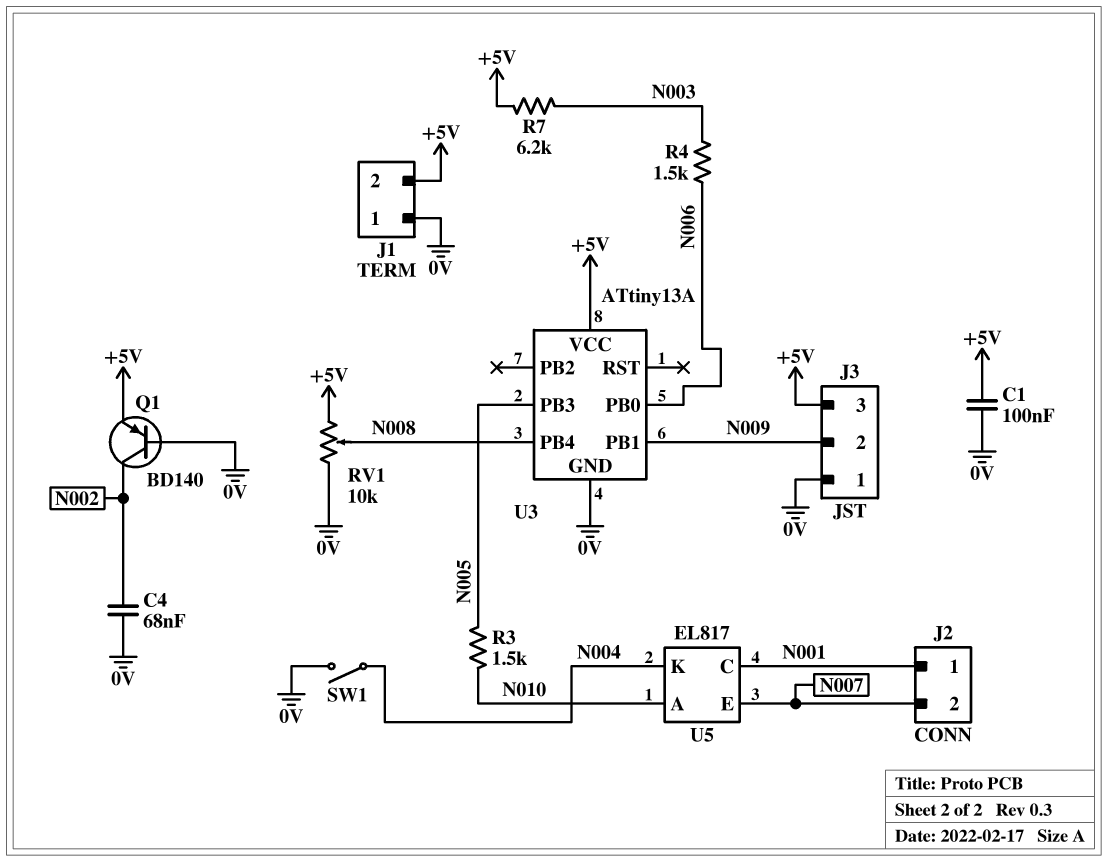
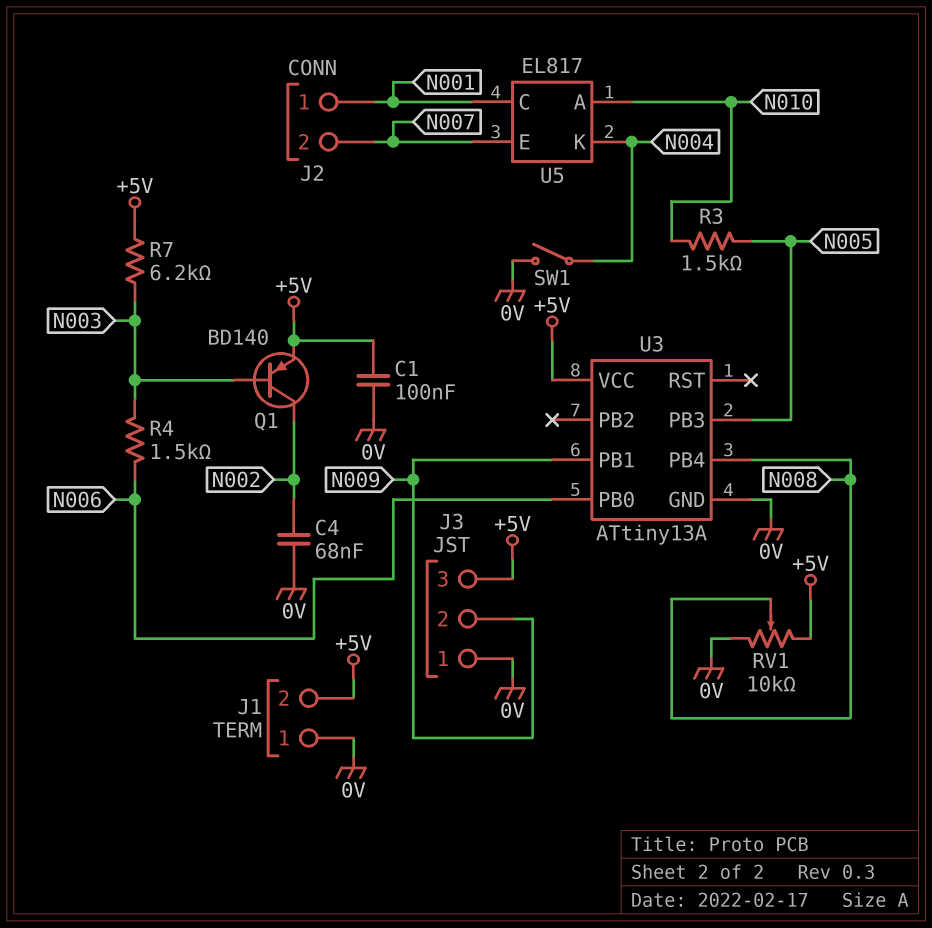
Q1: PNP BD140 (B 0V, C N002, E +5V) -> PNP BD140 (B N003, C N002, E +5V)

